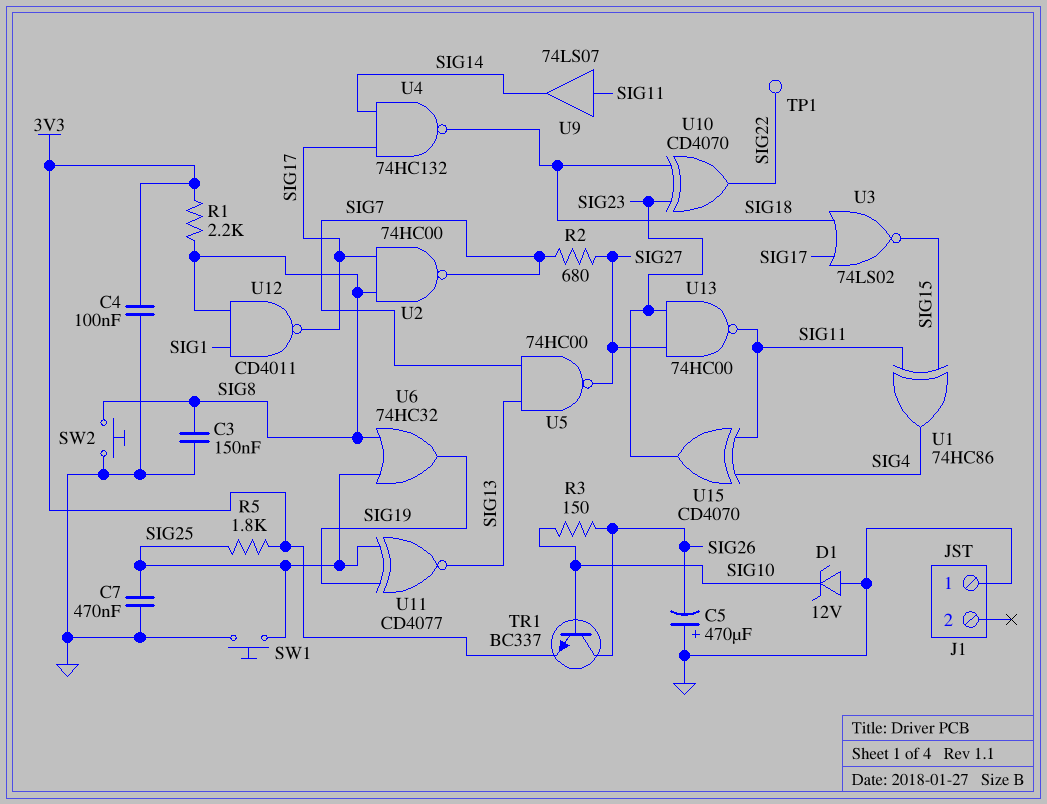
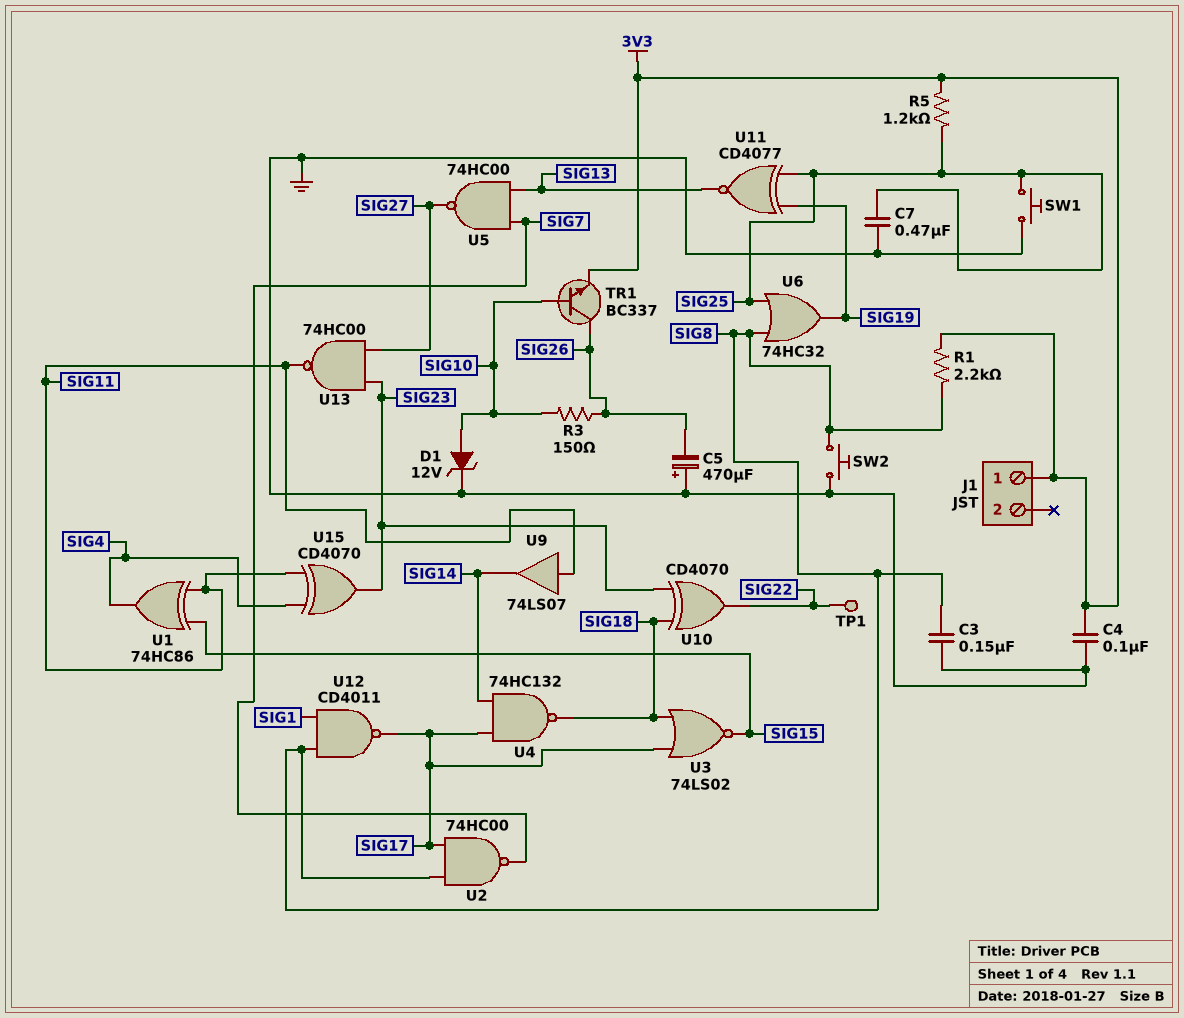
D1: zener 12V (A GND, K SIG10) -> zener 12V (A SIG10, K GND)
J1 pin 1: GND -> 3V3
R2: 680 (SIG7, SIG27) -> none
R5: 1.8k (3V3, SIG25) -> 1.2k (3V3, SIG25)

